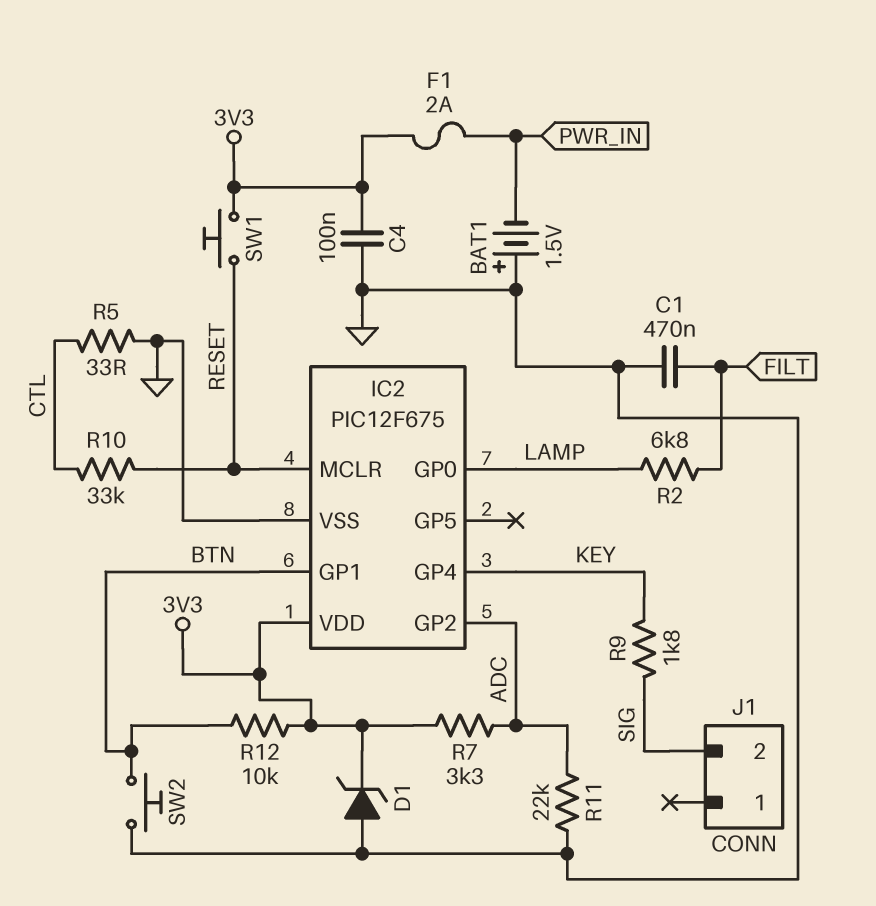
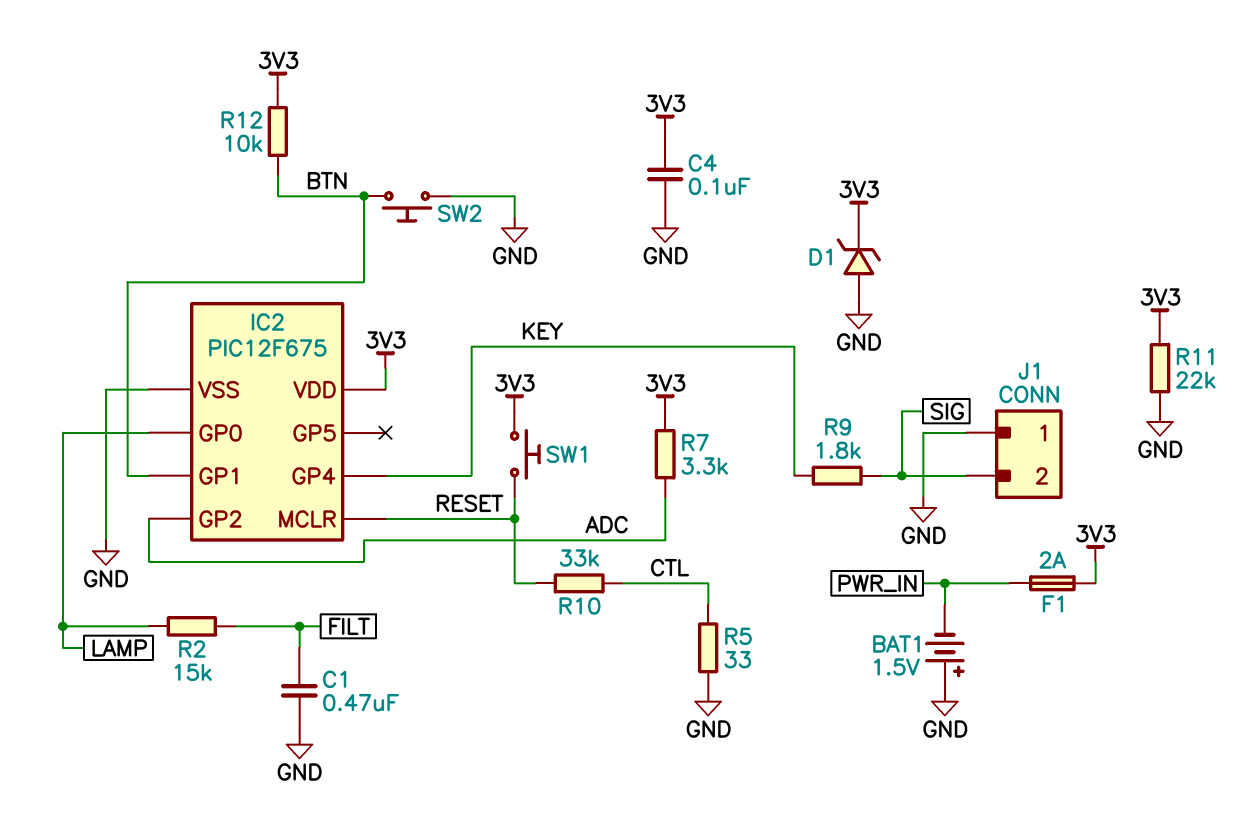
J1 pin 1: none -> GND
R2: 6.8k (FILT, LAMP) -> 15k (FILT, LAMP)
R11: 22k (ADC, GND) -> 22k (3V3, GND)

